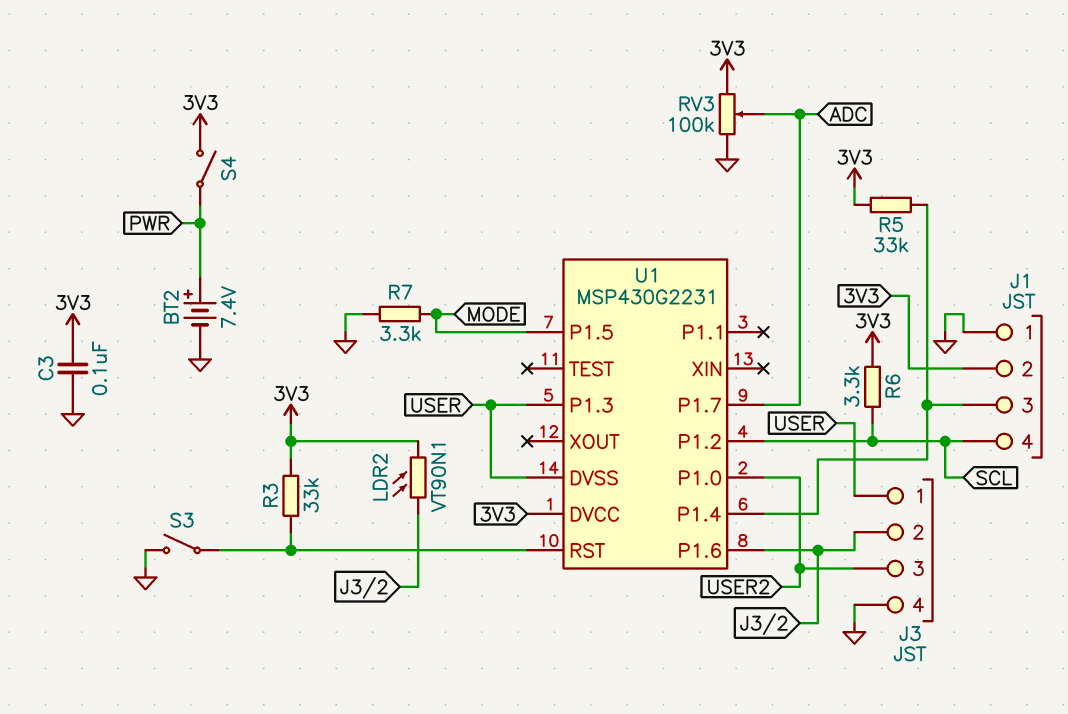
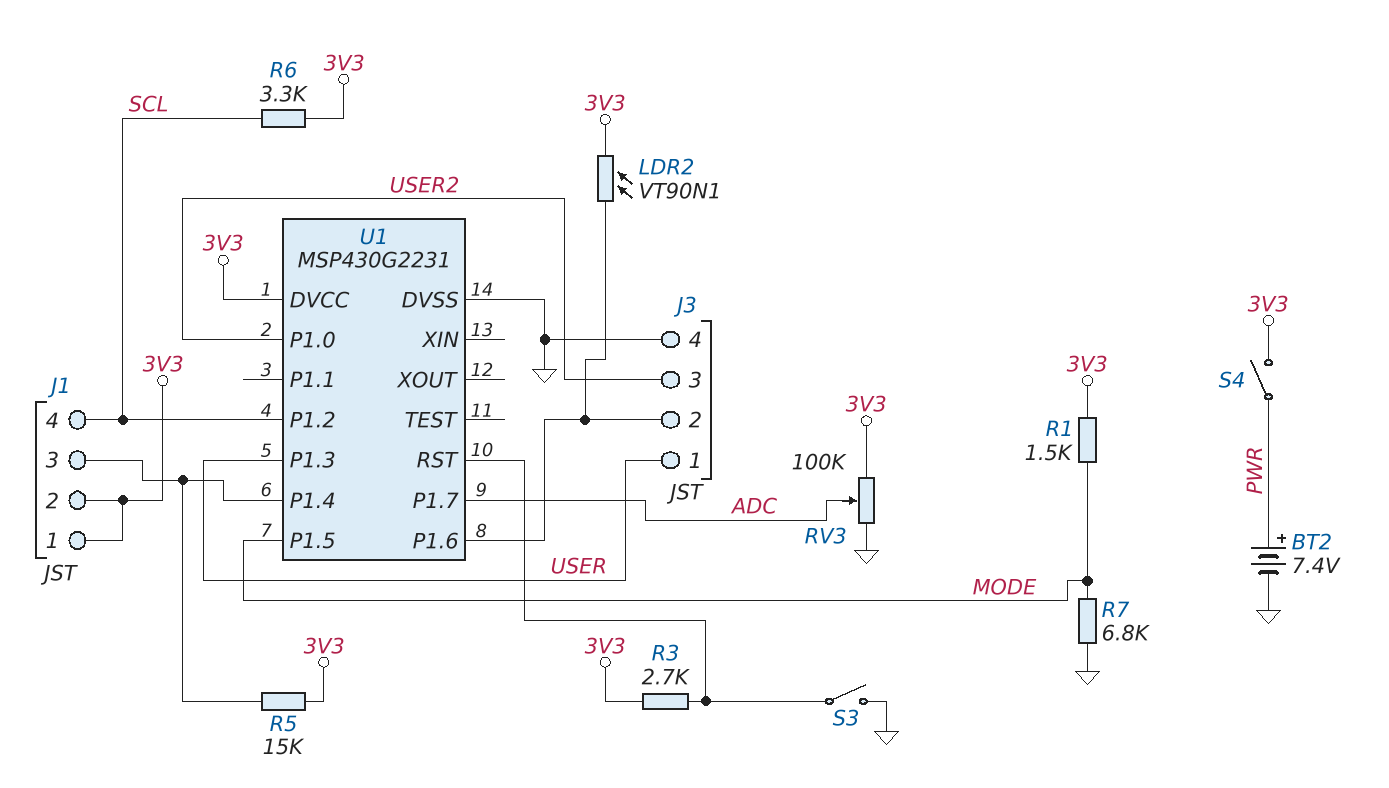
C3: 100nF (3V3, GND) -> none
J1 pin 1: GND -> 3V3
R1: none -> 1.5k (3V3, MODE)
R3: 33k (3V3, U1/RST) -> 2.7k (3V3, U1/RST)
R5: 33k (3V3, J1/3) -> 15k (3V3, J1/3)
R7: 3.3k (GND, MODE) -> 6.8k (GND, MODE)
U1 pin DVSS: USER -> GND

